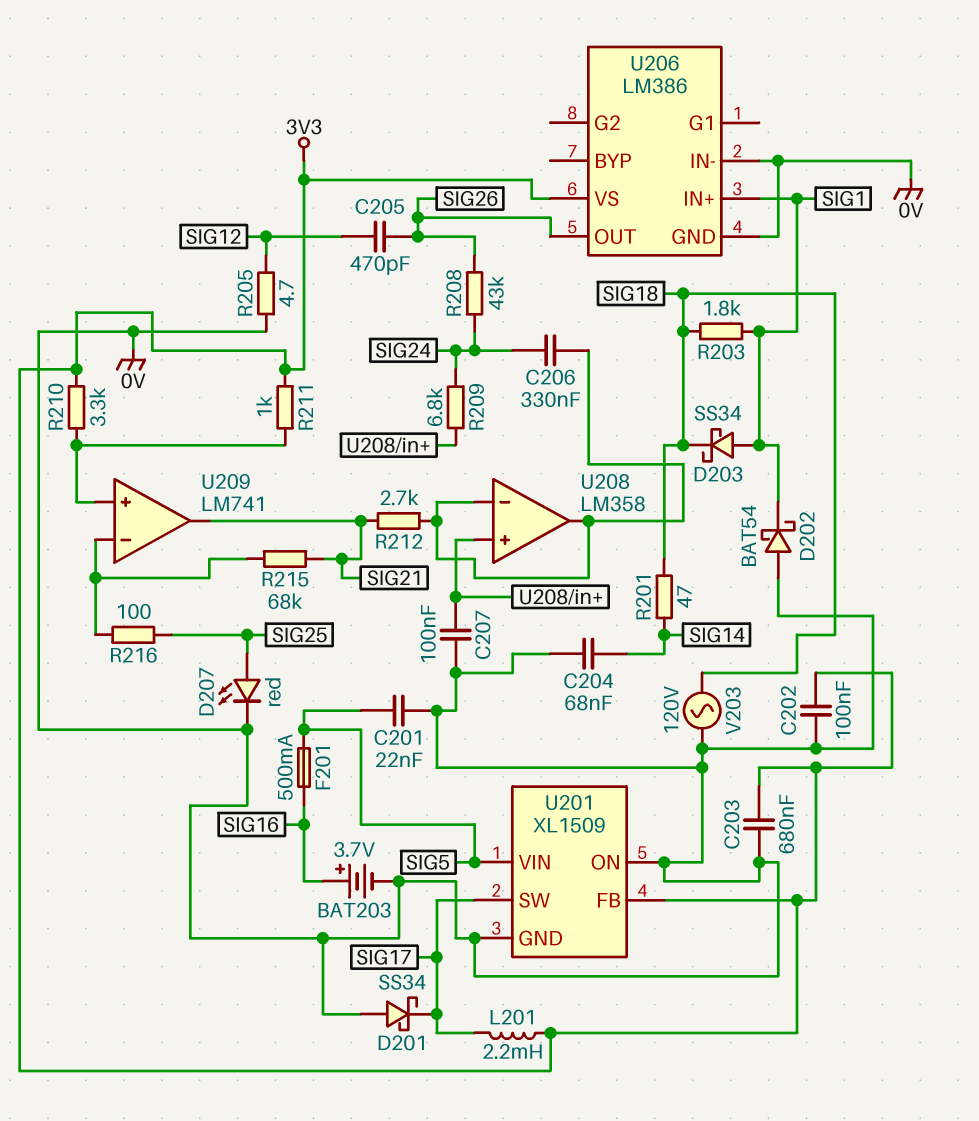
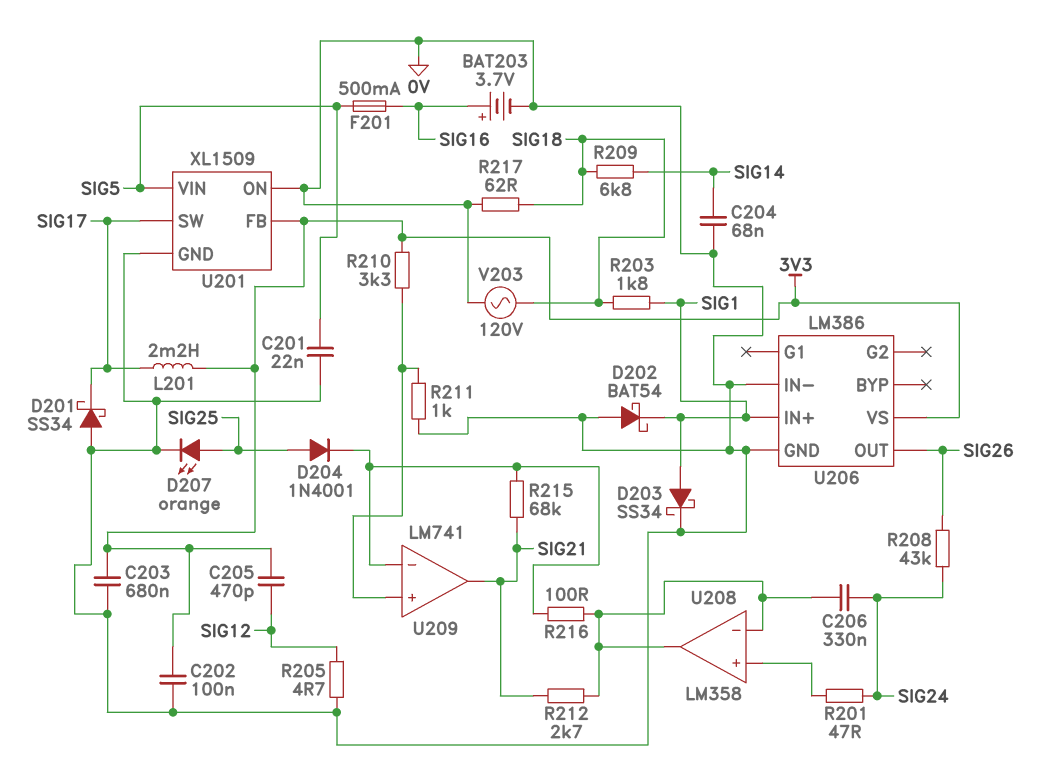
C205: 470pF (SIG12, SIG26) -> 470pF (3V3, SIG12)
C207: 100nF (0V, U208/in+) -> none
D203: schottky SS34 (A SIG1, K SIG18) -> schottky SS34 (A SIG1, K 0V)
D204: none -> diode 1N4001 (A SIG25, K U209/in-)
D207: LED red (A SIG25, K 0V) -> LED orange (A SIG25, K 0V)
R201: 47 (SIG14, SIG18) -> 47 (SIG24, U208/in+)
R209: 6.8k (SIG24, U208/in+) -> 6.8k (SIG14, SIG18)
R211: 1k (3V3, U209/in+) -> 1k (0V, U209/in+)
R216: 100 (SIG25, U209/in-) -> 100 (U208/in-, U209/in-)
R217: none -> 62 (0V, SIG18)

